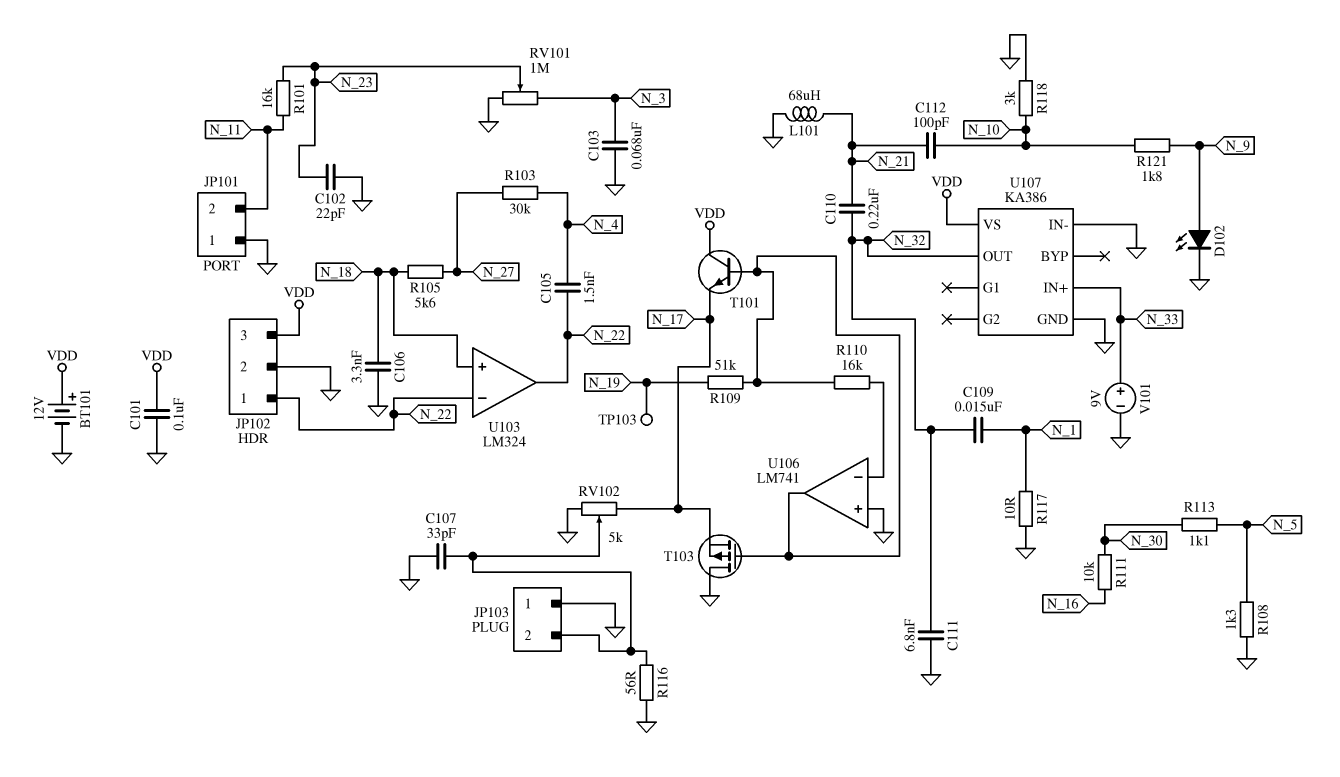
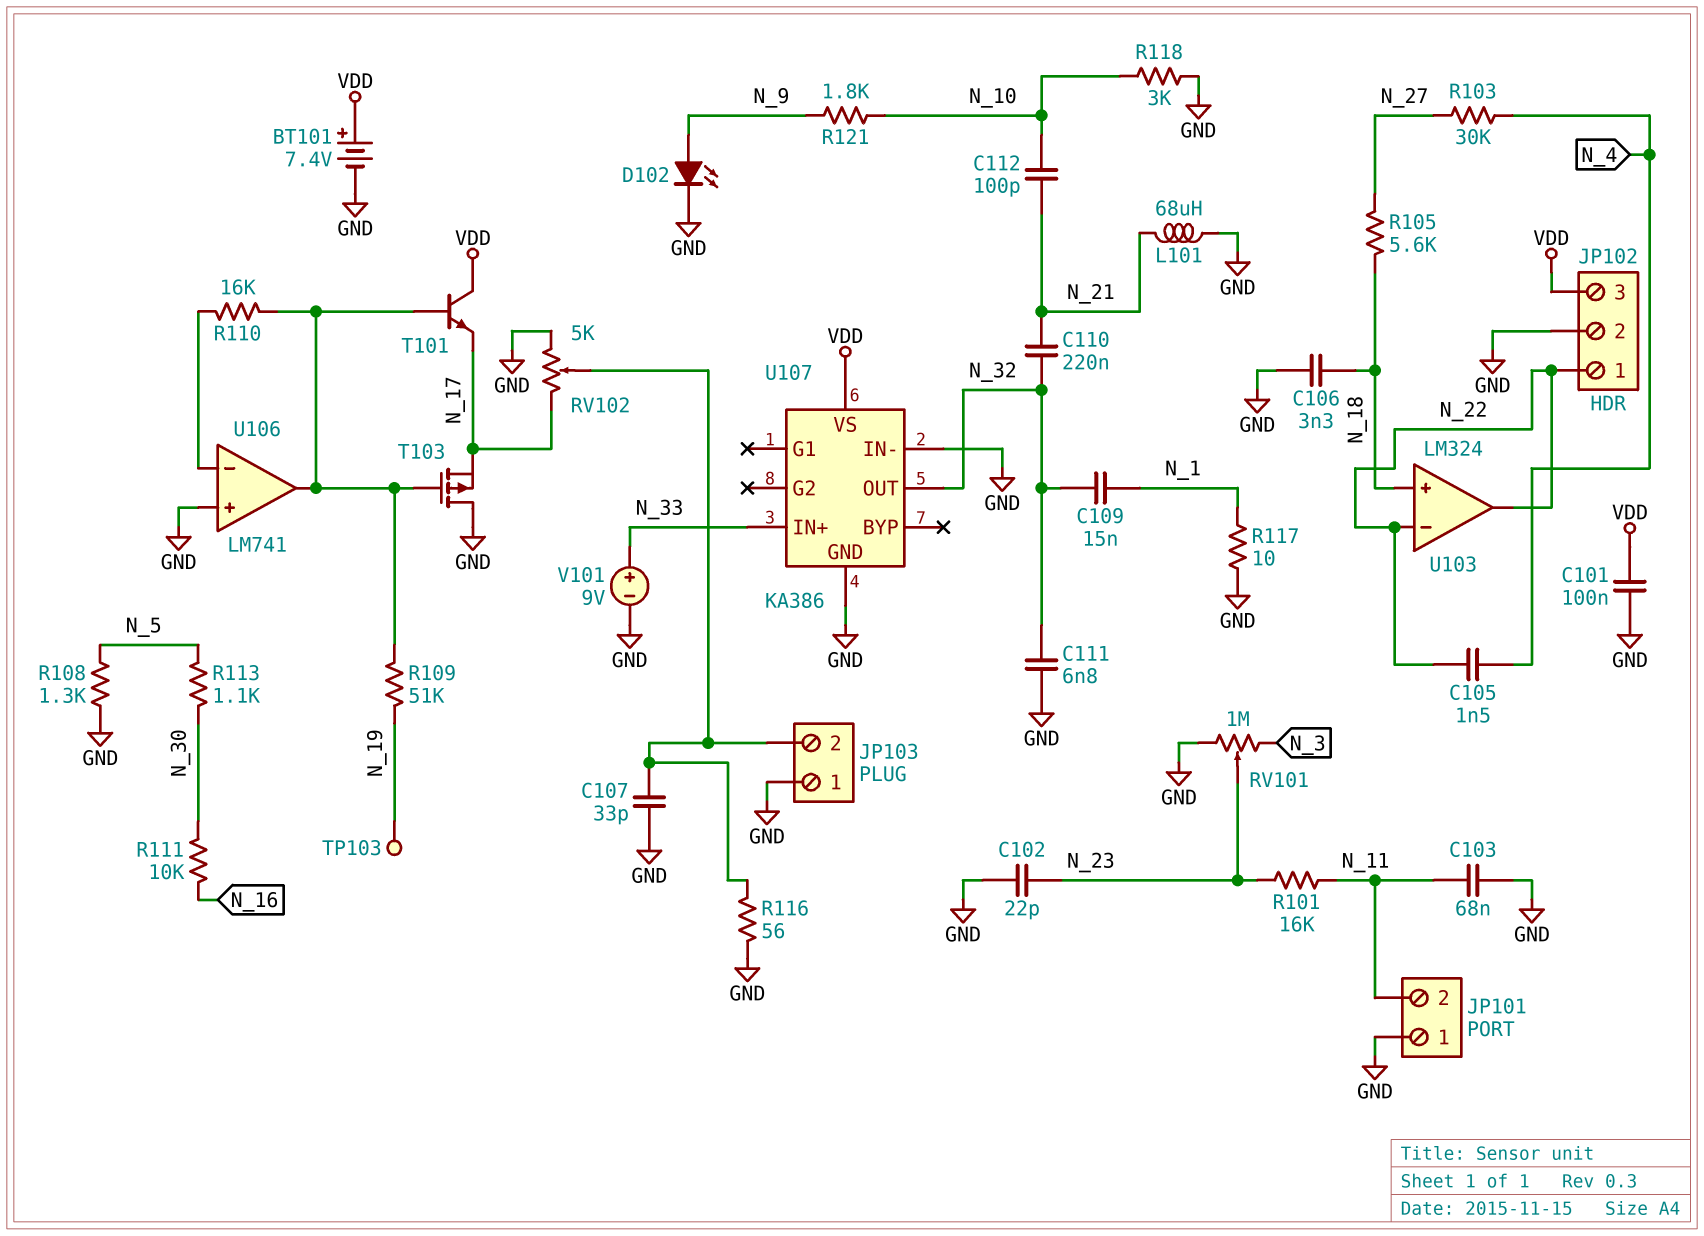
BT101: 12V (plus VDD, minus GND) -> 7.4V (plus VDD, minus GND)
C103: 68nF (GND, N_3) -> 68nF (GND, N_11)

